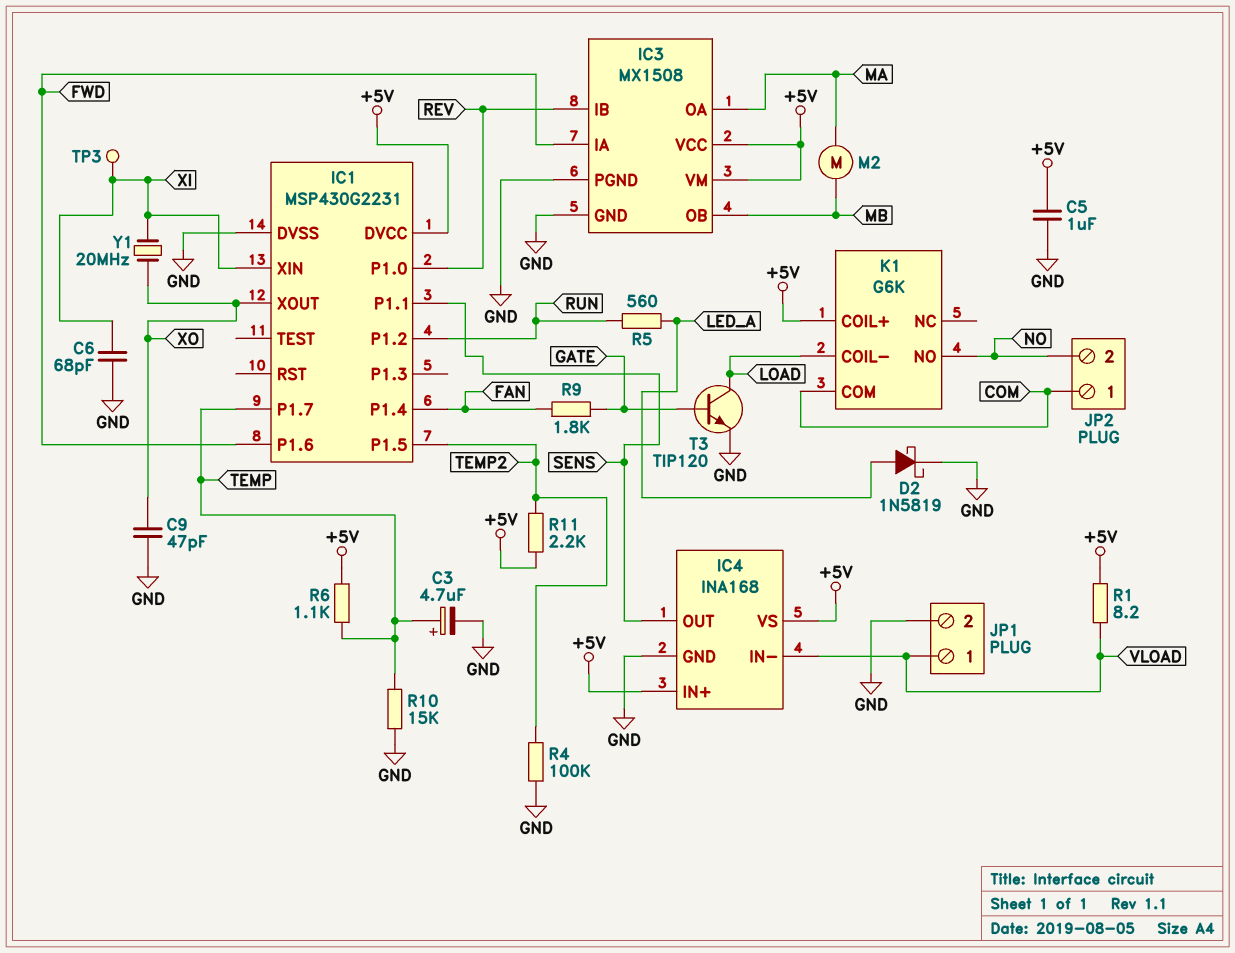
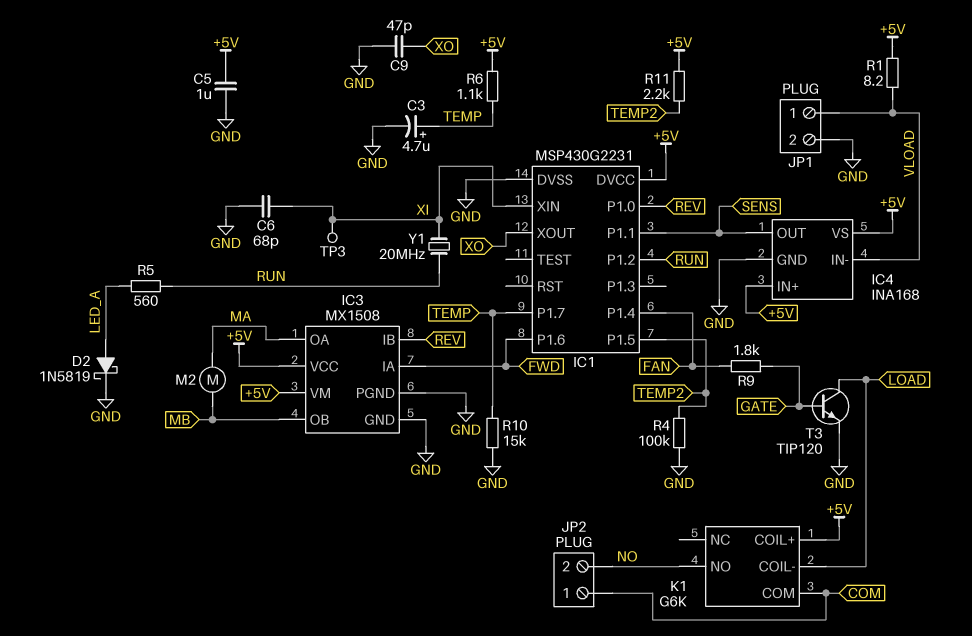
Y1: 20MHz (XI, XO) -> 20MHz (RUN, XI)

